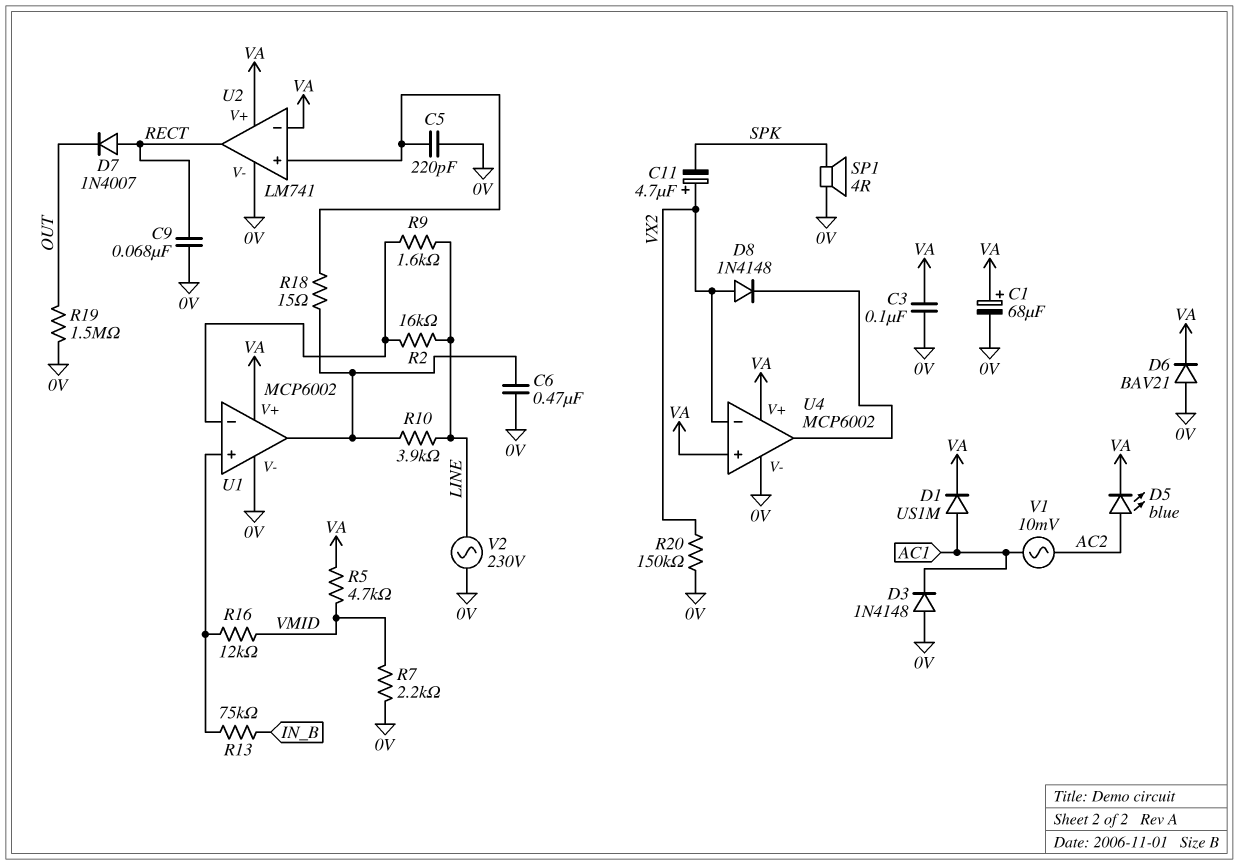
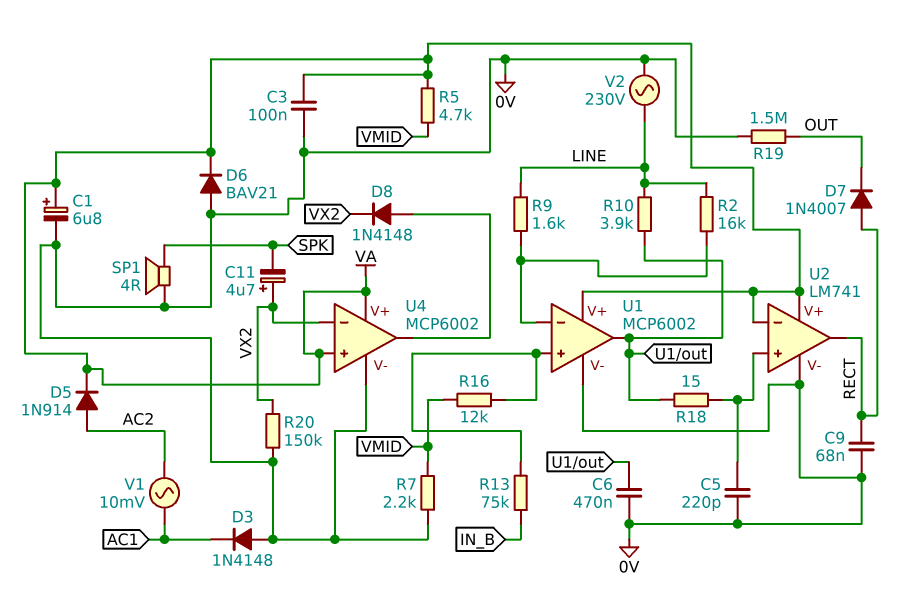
C1: 68uF (plus VA, minus 0V) -> 6.8uF (plus VA, minus 0V)
D1: diode US1M (A AC1, K VA) -> none
D5: LED blue (A AC2, K VA) -> diode 1N914 (A AC2, K VA)
D8: diode 1N4148 (A VX2, K U4/out) -> diode 1N4148 (A U4/out, K VX2)

